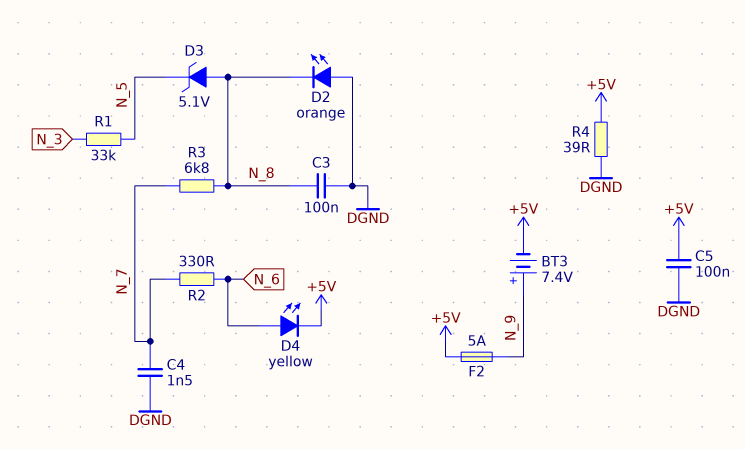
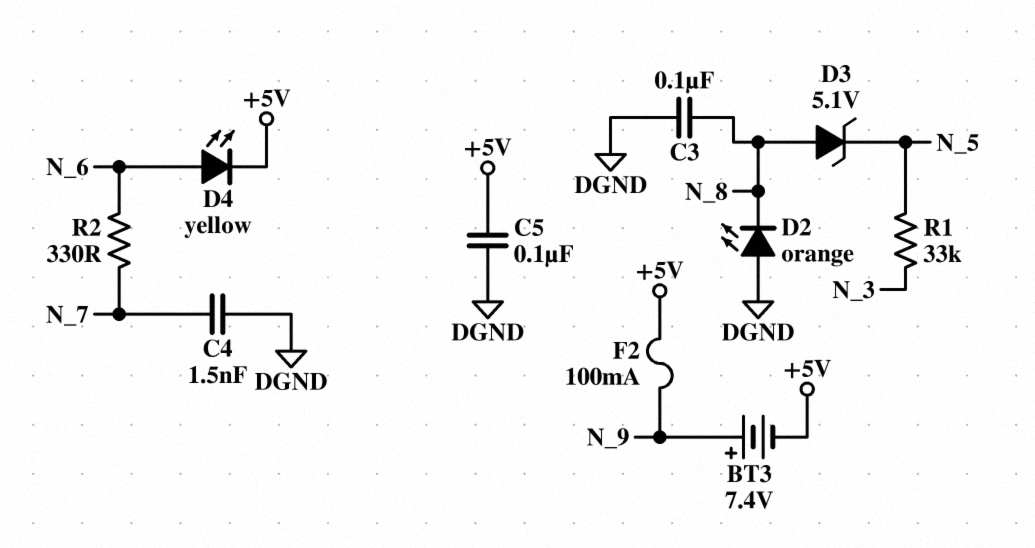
F2: 5A (+5V, N_9) -> 100mA (+5V, N_9)
R3: 6.8k (N_7, N_8) -> none
R4: 39 (+5V, DGND) -> none

